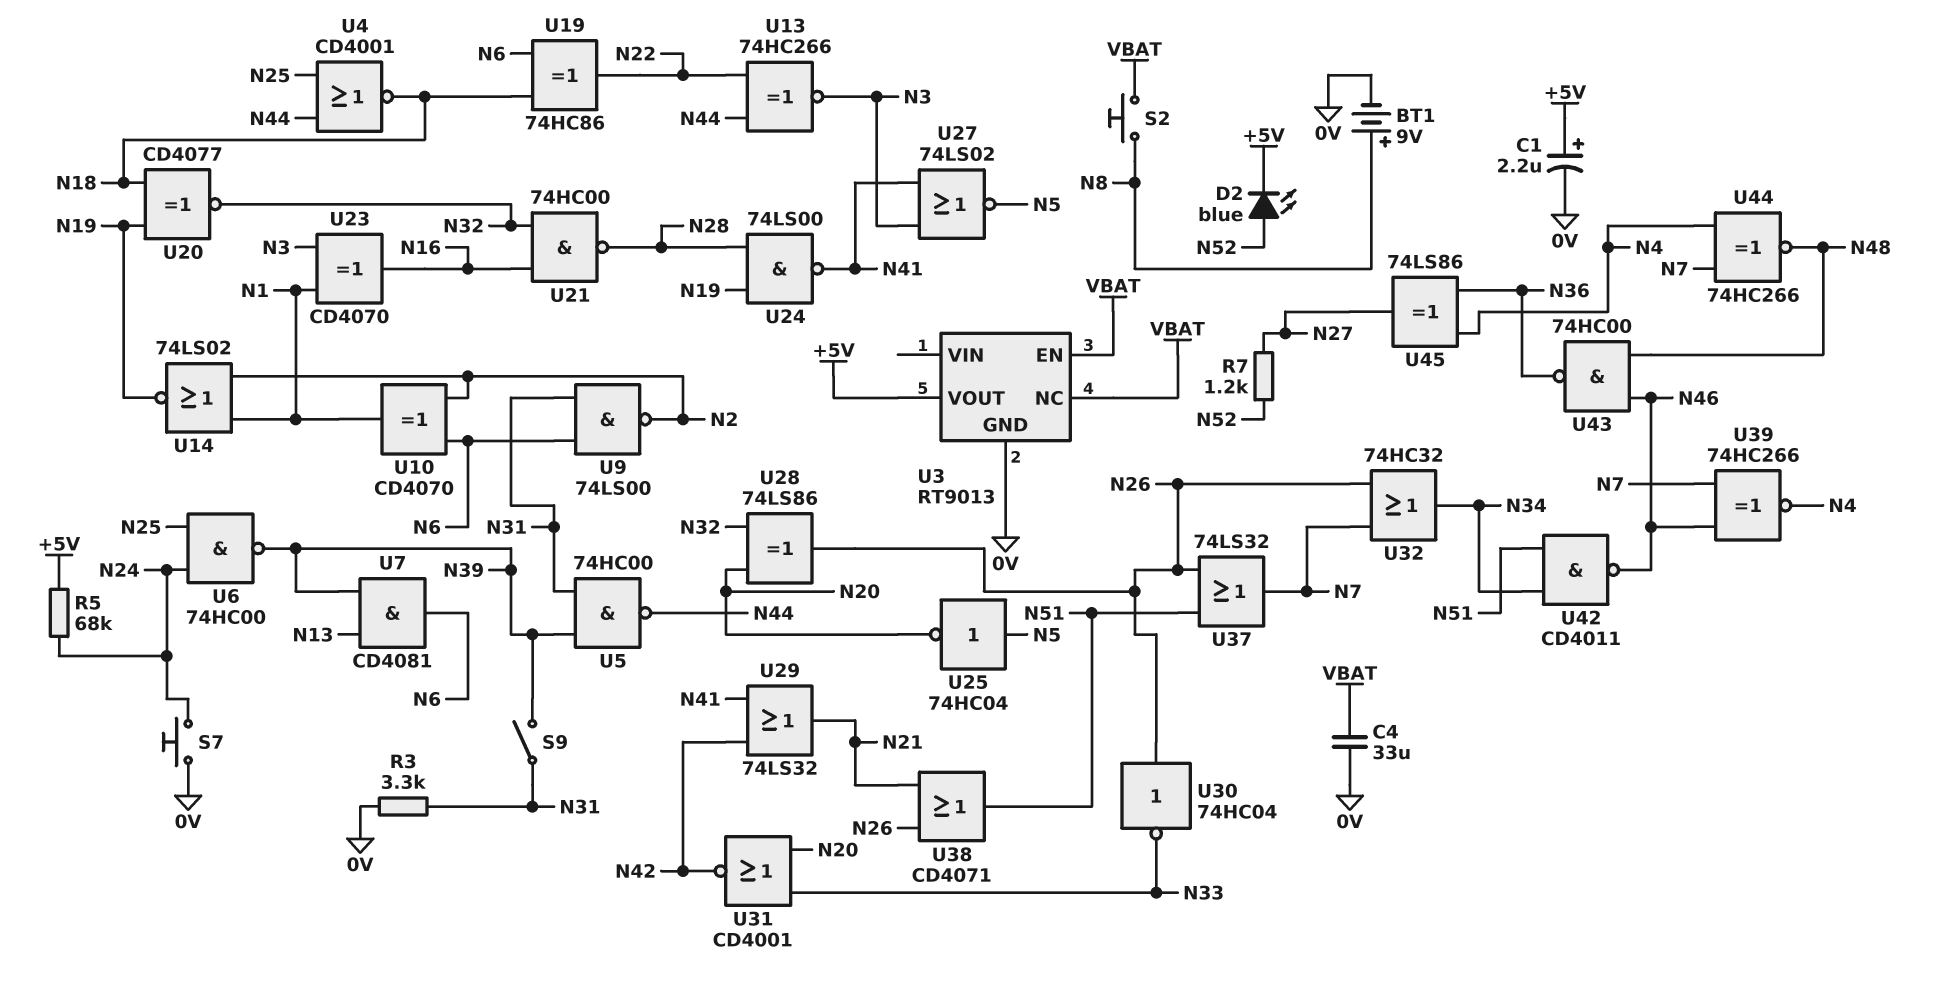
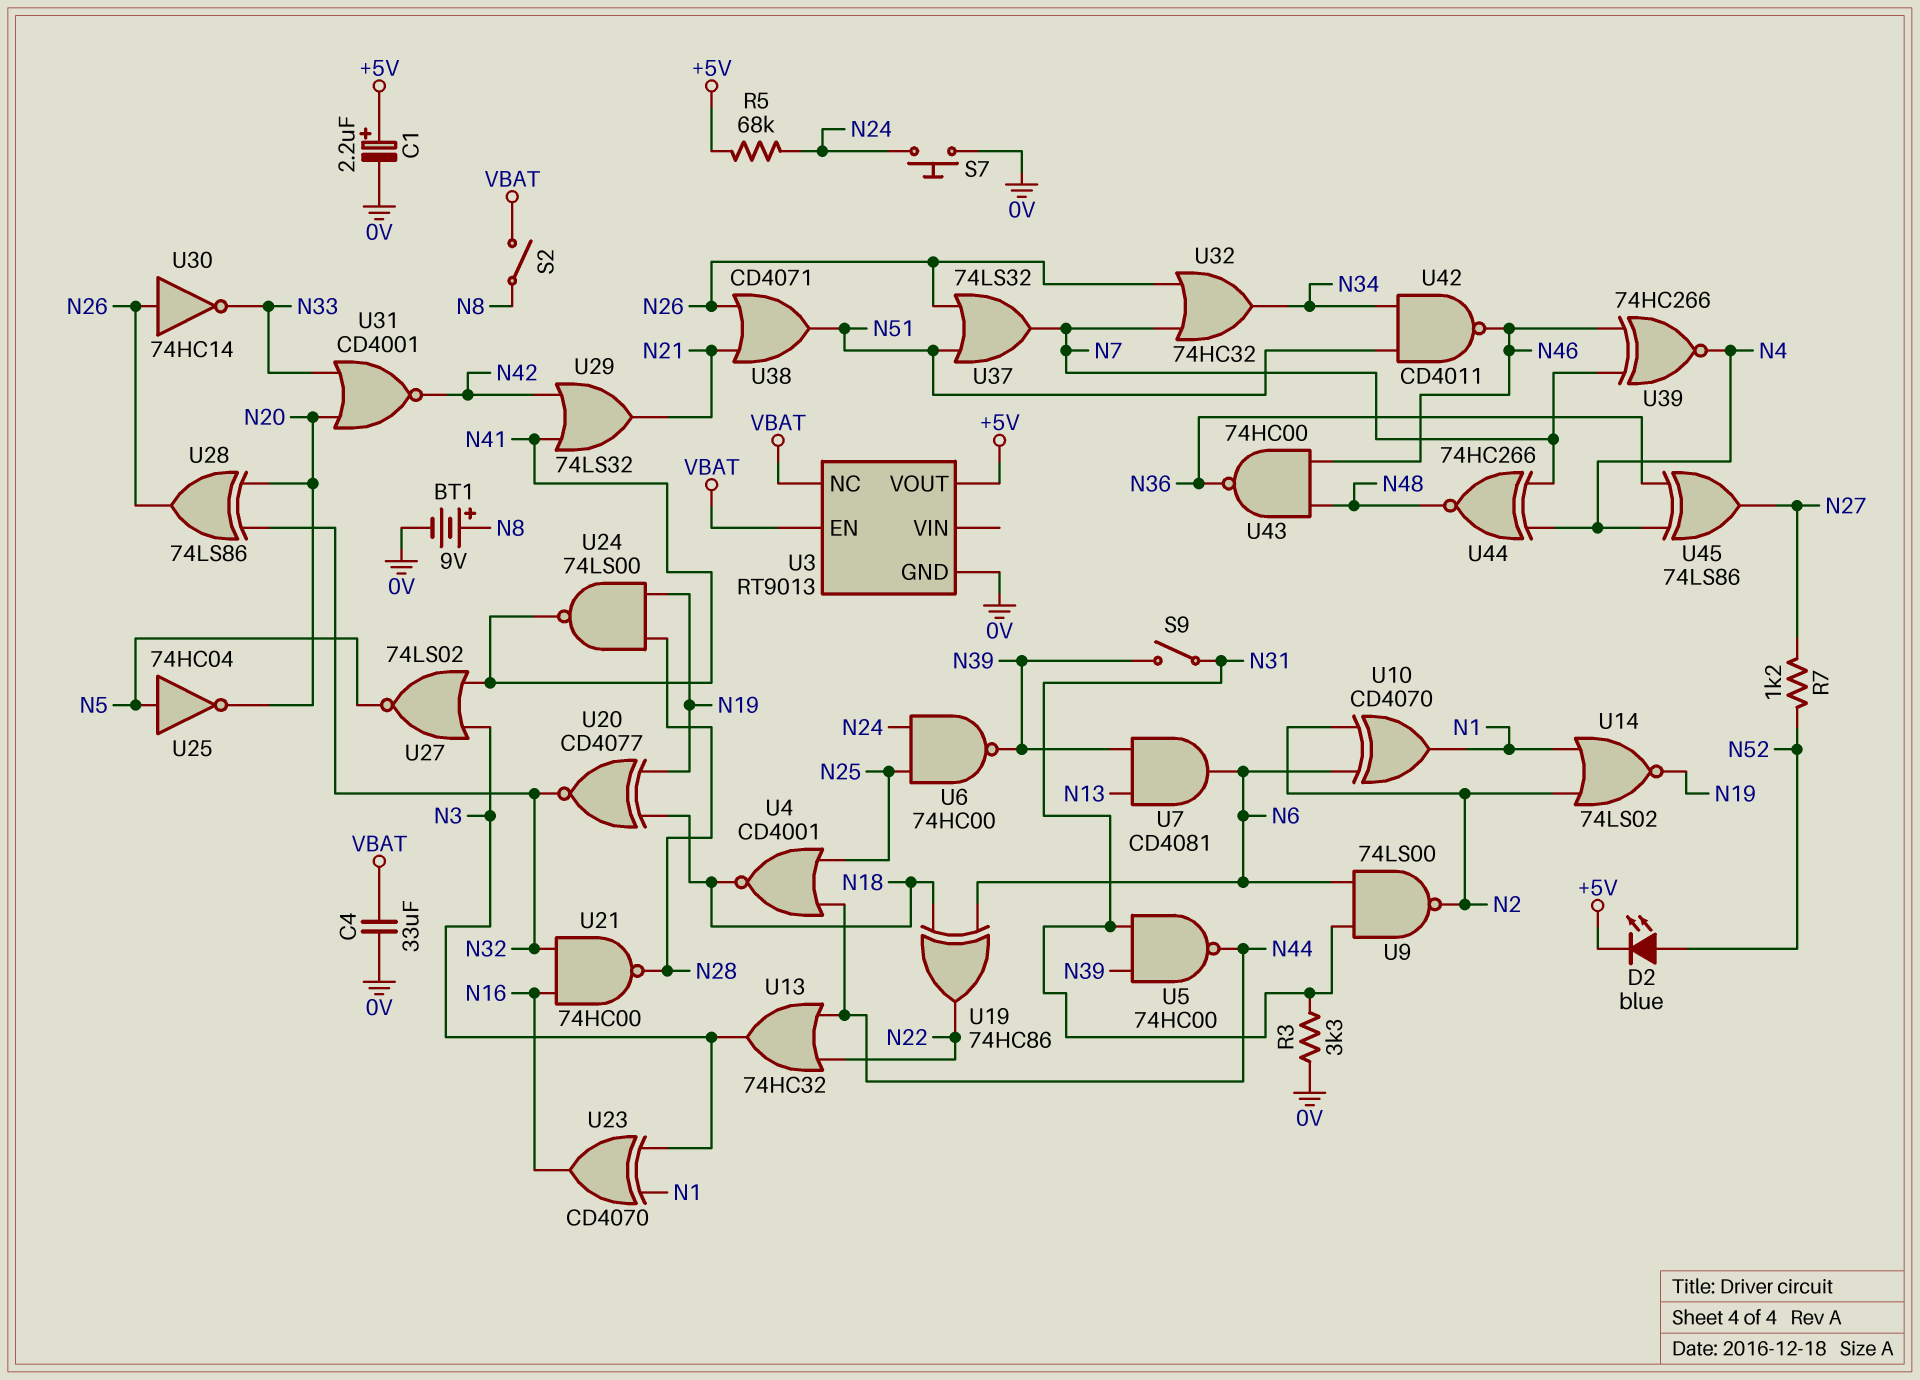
S2: button (N8, VBAT) -> switch (N8, VBAT)
U13: XNOR 74HC266 (in N22, in N44, out N3) -> OR 74HC32 (in N22, in N44, out N3)
U30: NOT 74HC04 (in N26, out N33) -> NOT 74HC14 (in N26, out N33)

